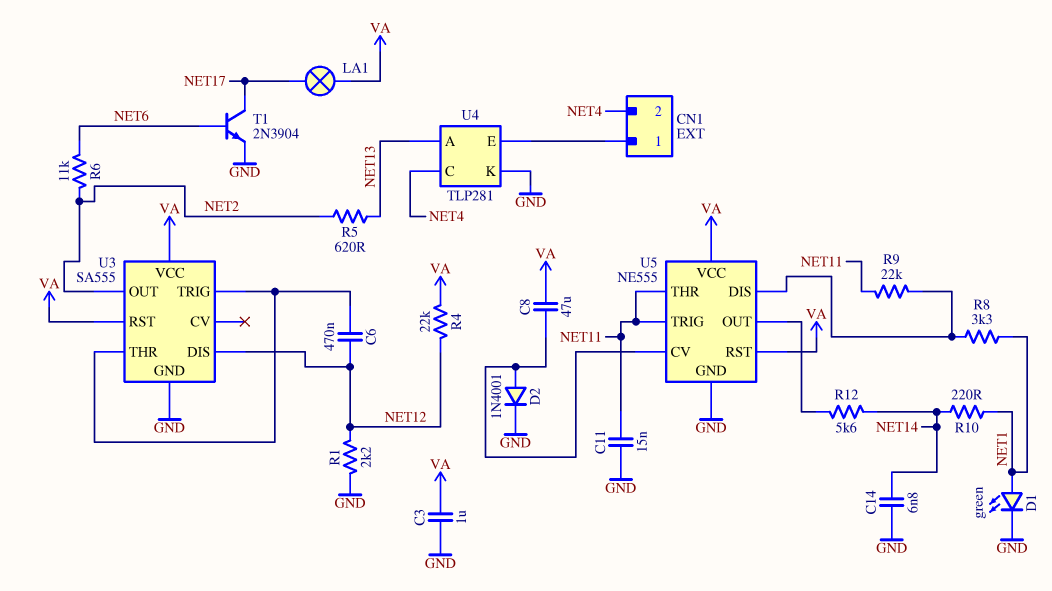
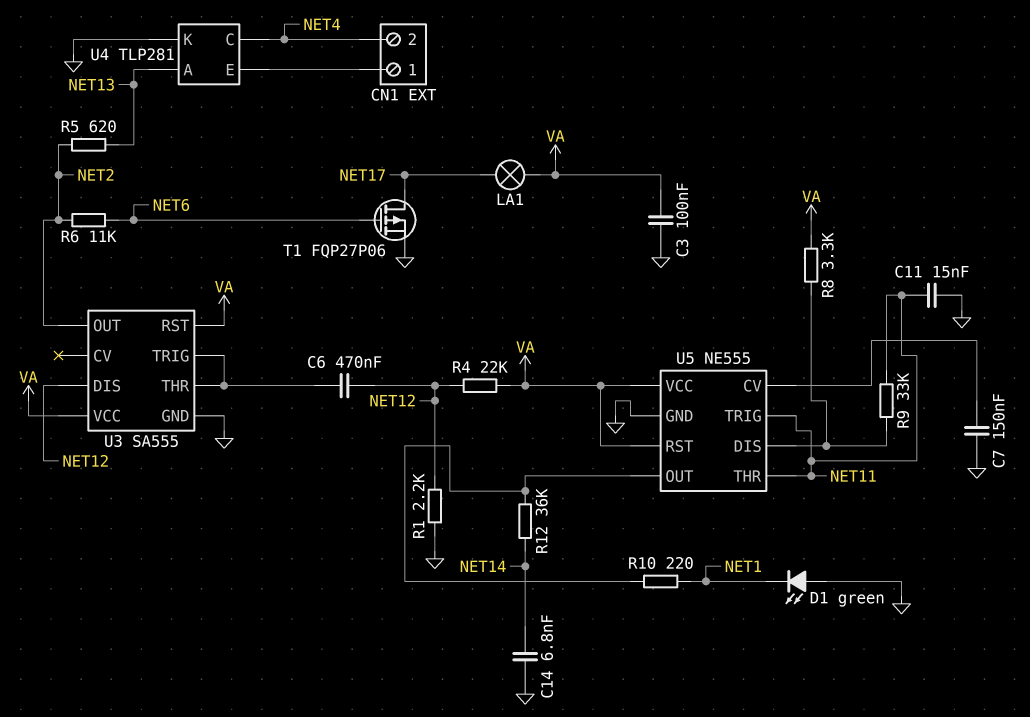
C3: 1uF (GND, VA) -> 100nF (GND, VA)
C7: none -> 150nF (GND, U5/CV)
C8: 47uF (U5/CV, VA) -> none
D1: LED green (A NET1, K GND) -> LED green (A GND, K NET1)
D2: diode 1N4001 (A U5/CV, K GND) -> none
R8: 3.3k (NET1, U5/DIS) -> 3.3k (U5/DIS, VA)
R9: 22k (NET11, U5/DIS) -> 33k (NET11, U5/DIS)
R10: 220 (NET1, NET14) -> 220 (NET1, U5/OUT)
R12: 5.6k (NET14, U5/OUT) -> 36k (NET14, U5/OUT)
T1: NPN 2N3904 (B NET6, C NET17, E GND) -> PMOS FQP27P06 (G NET6, D NET17, S GND)

